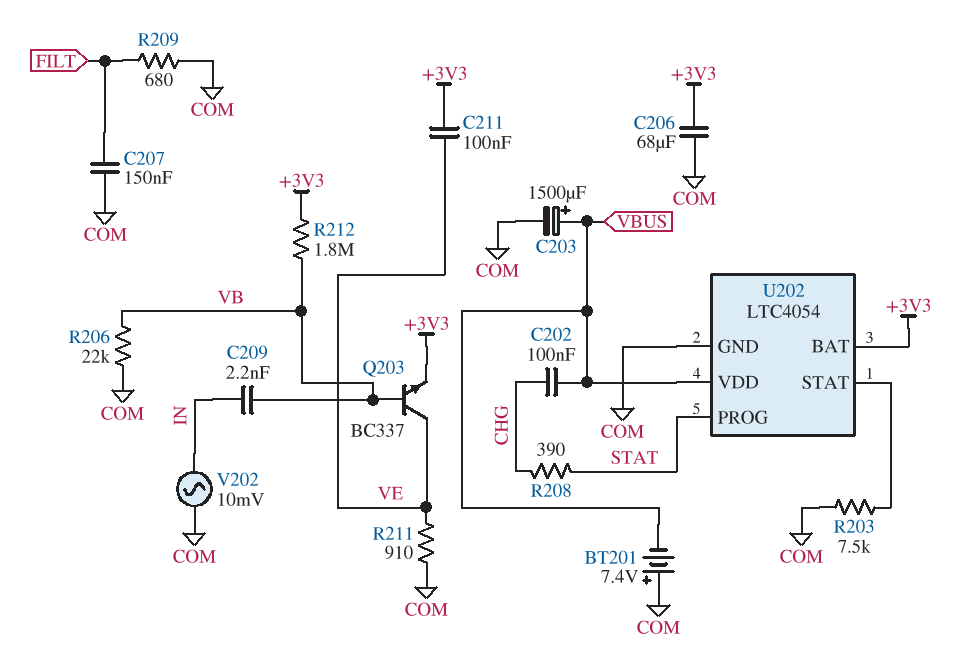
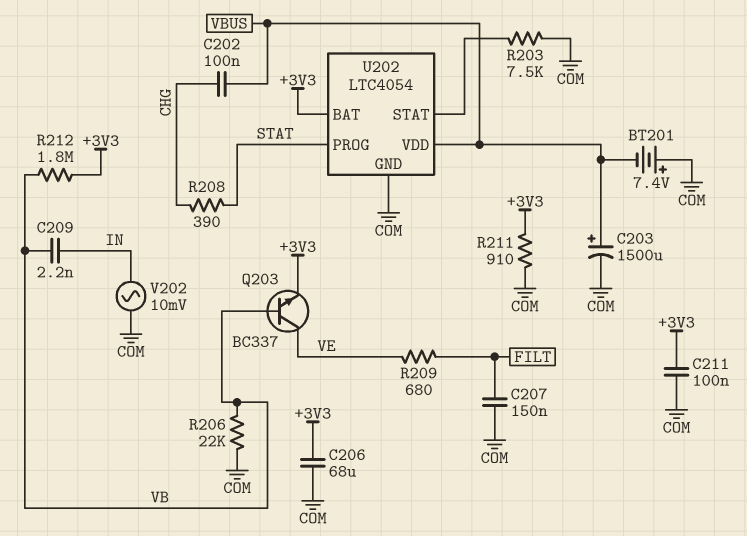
C211: 100nF (+3V3, VE) -> 100nF (+3V3, COM)
R209: 680 (COM, FILT) -> 680 (FILT, VE)
R211: 910 (COM, VE) -> 910 (+3V3, COM)

